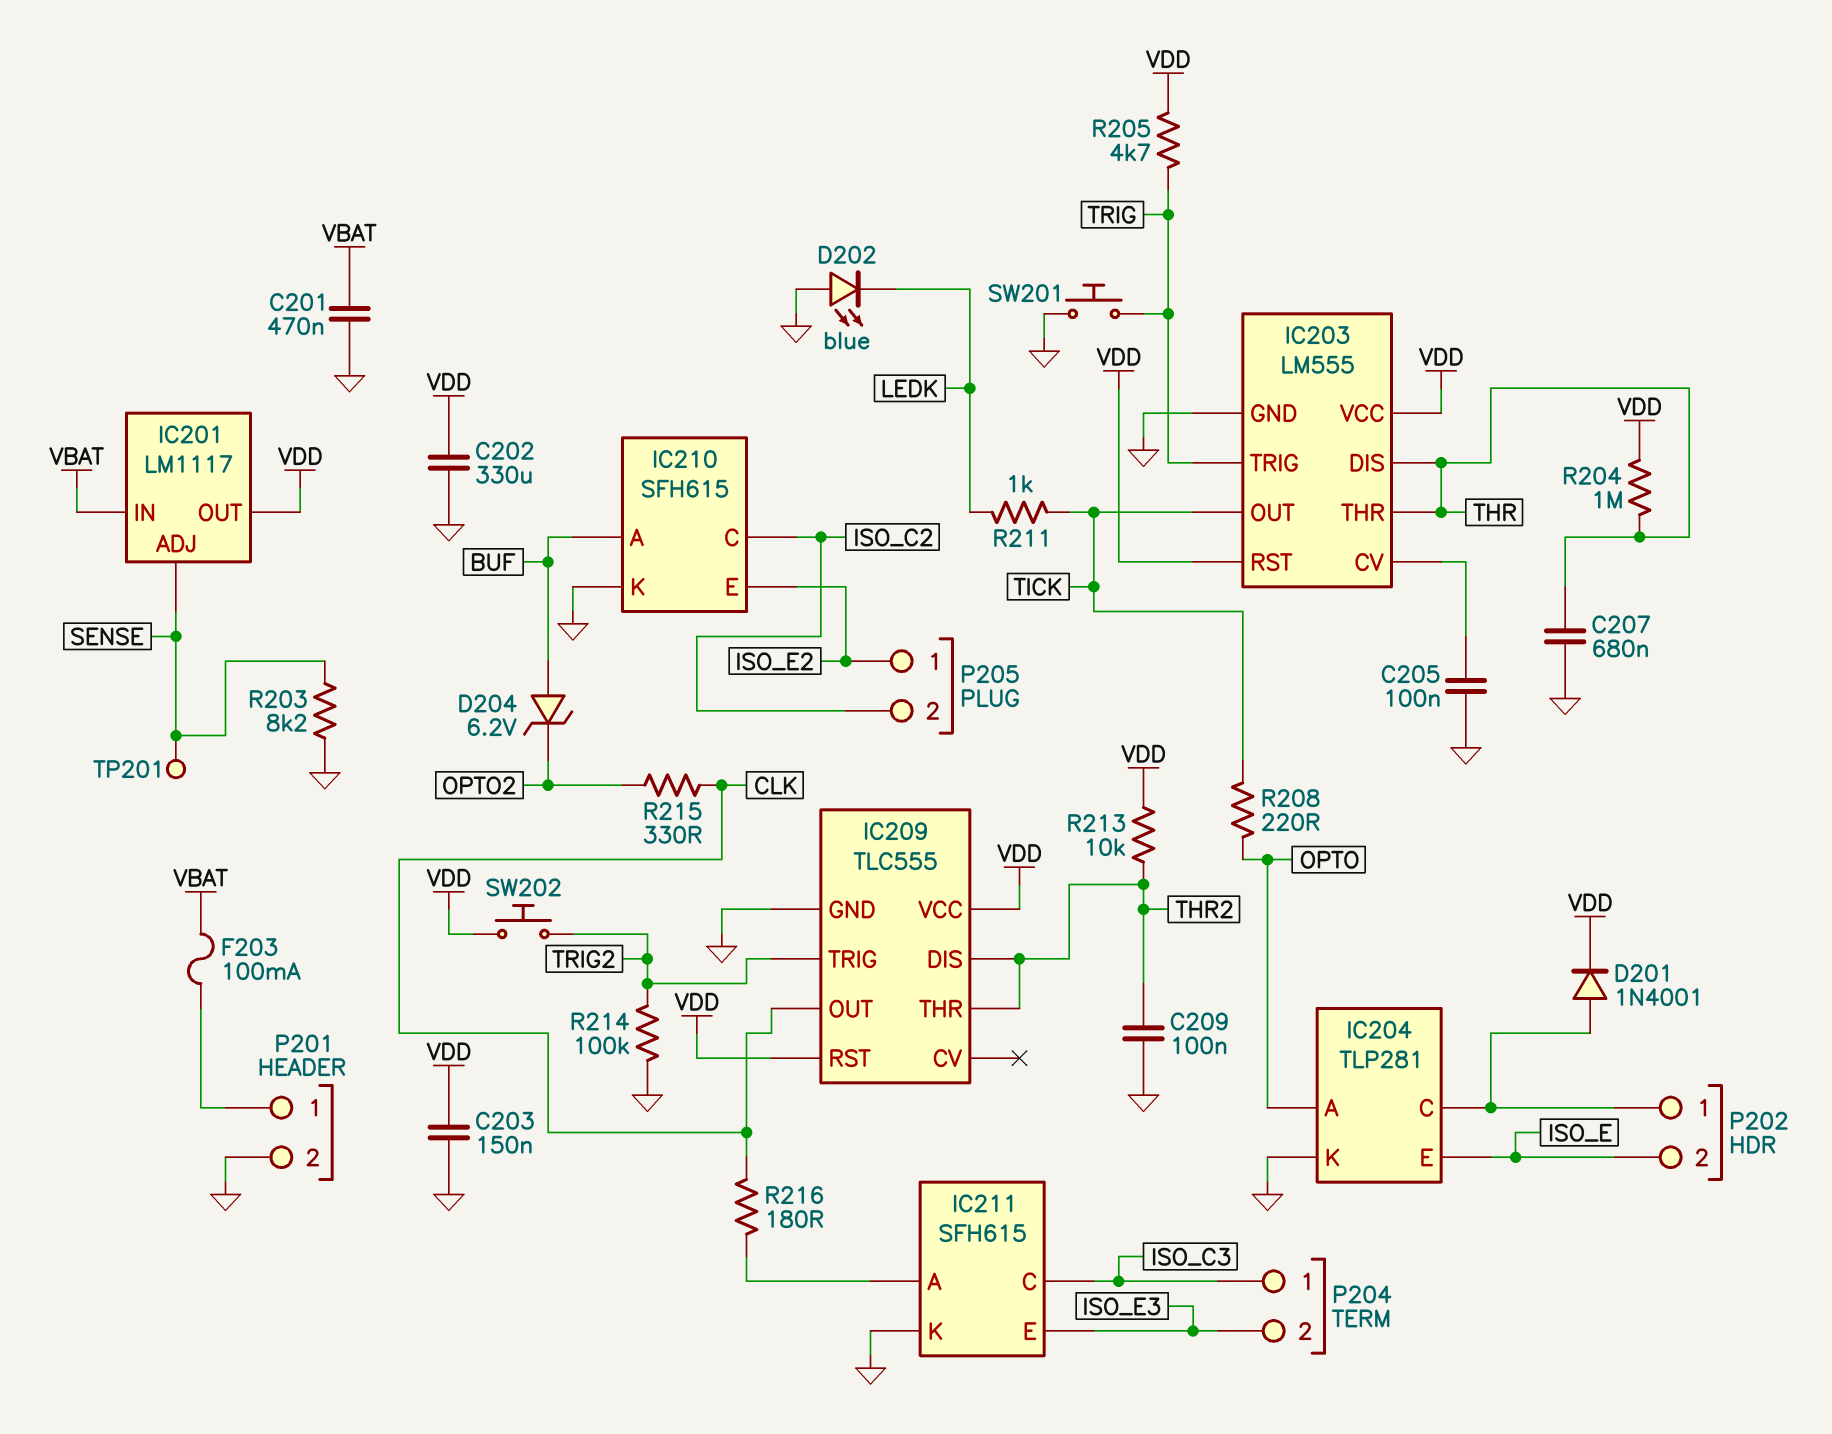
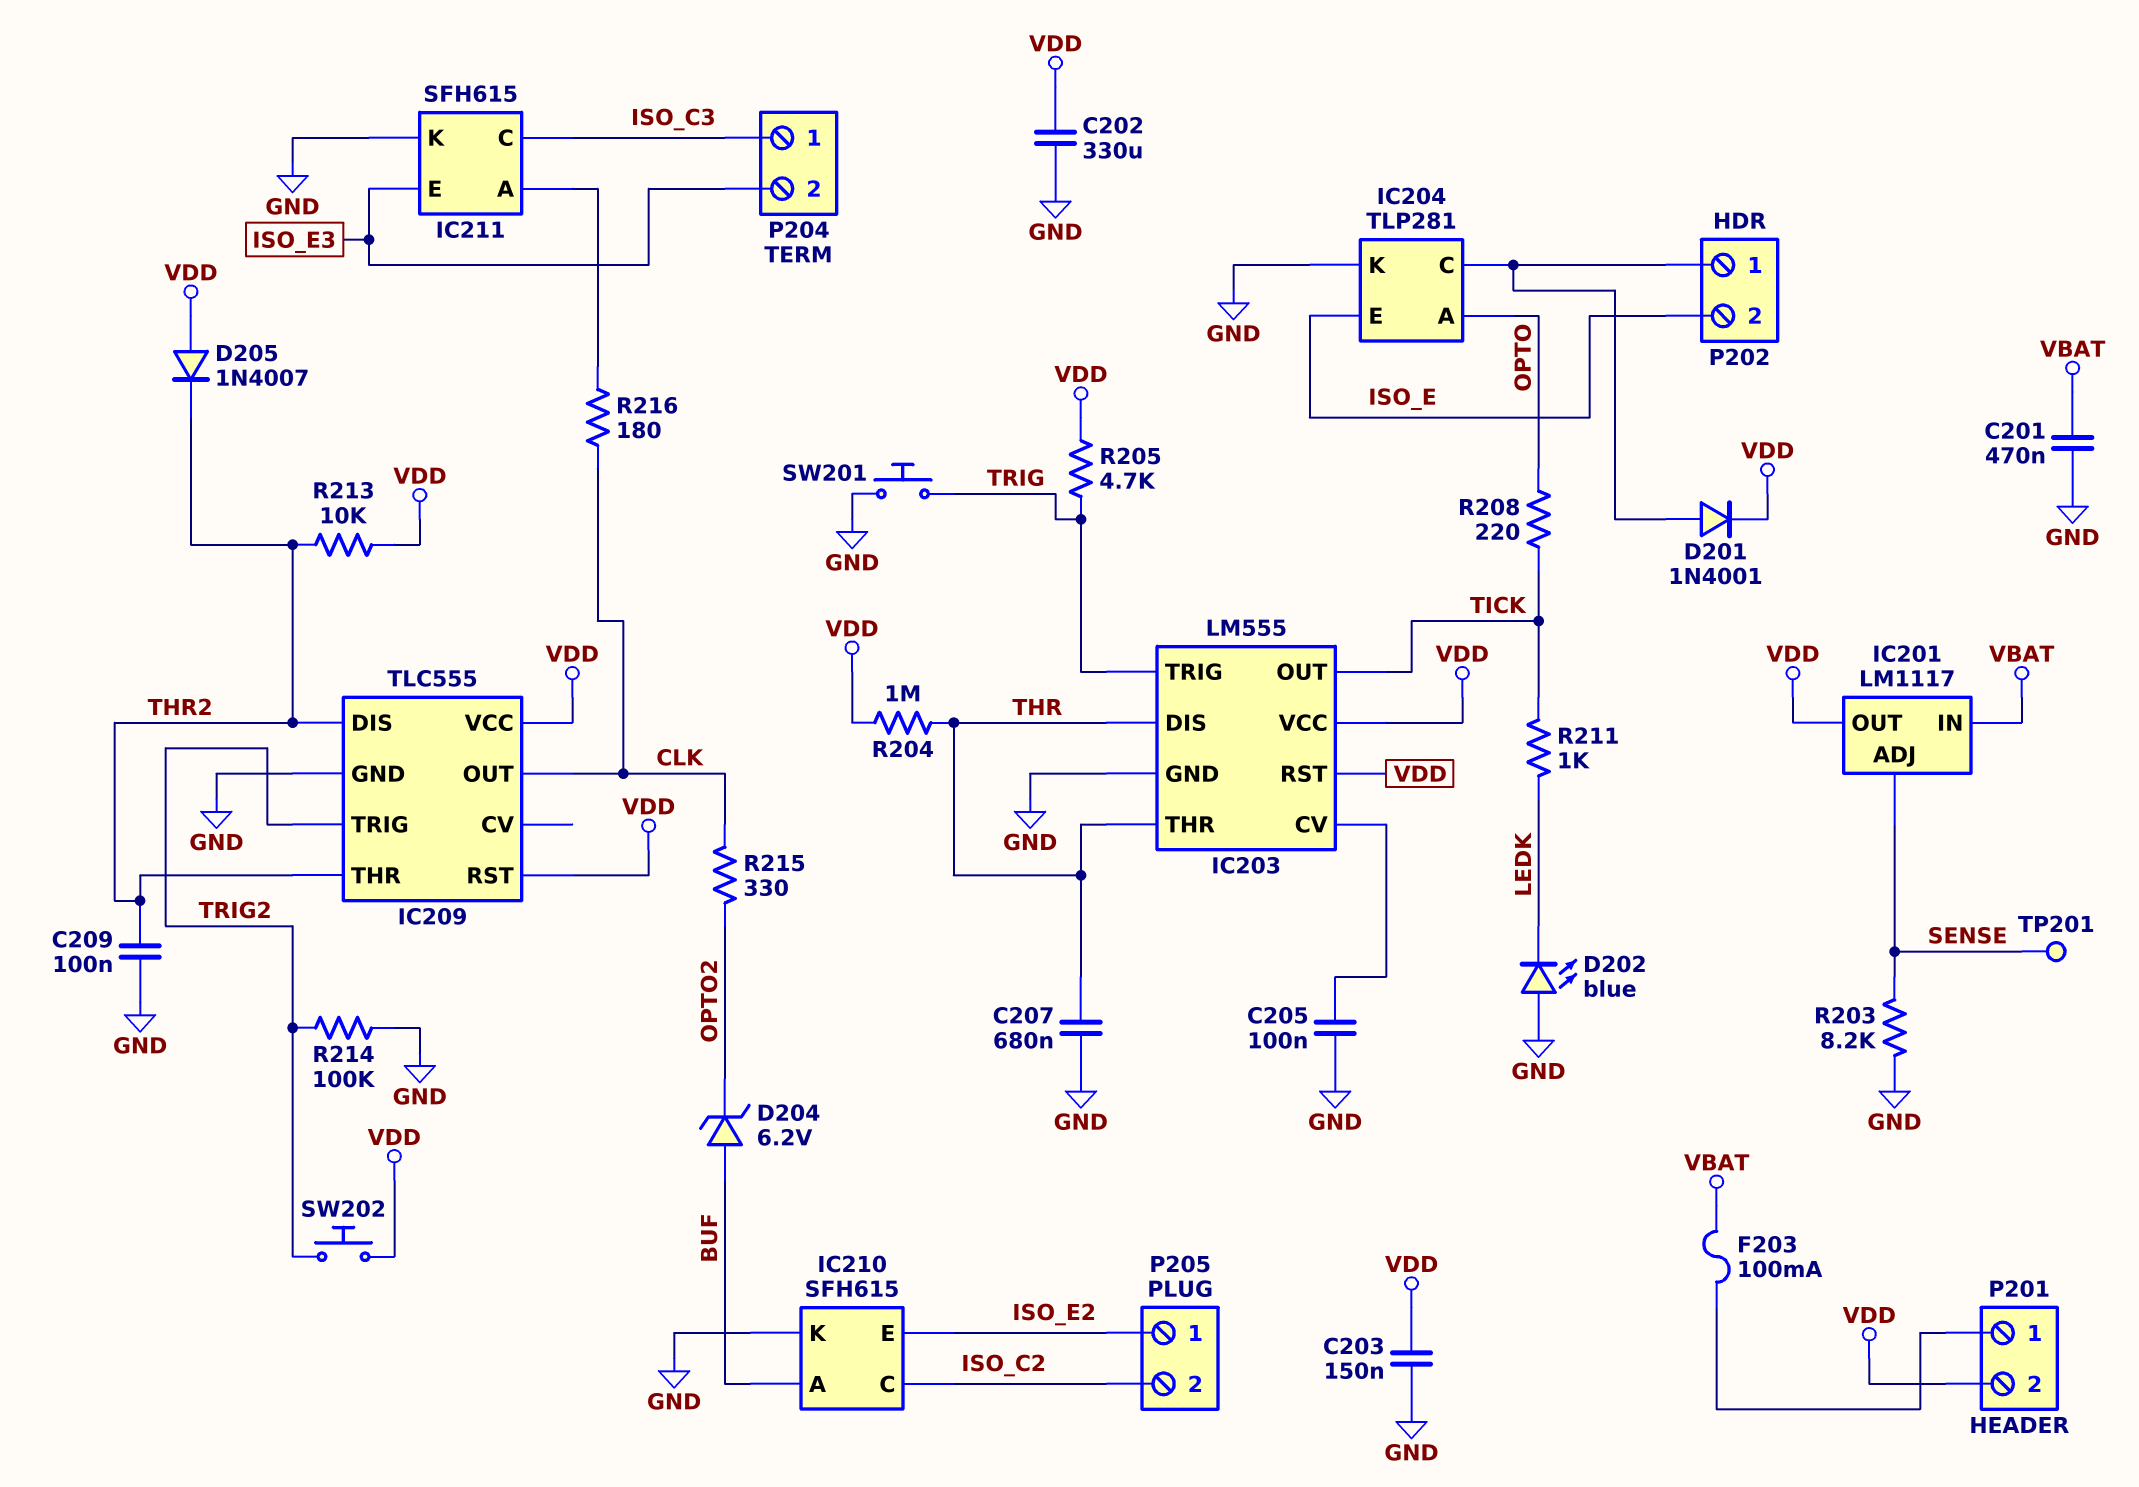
D205: none -> diode 1N4007 (A VDD, K THR2)
P201 pin 2: GND -> VDD

